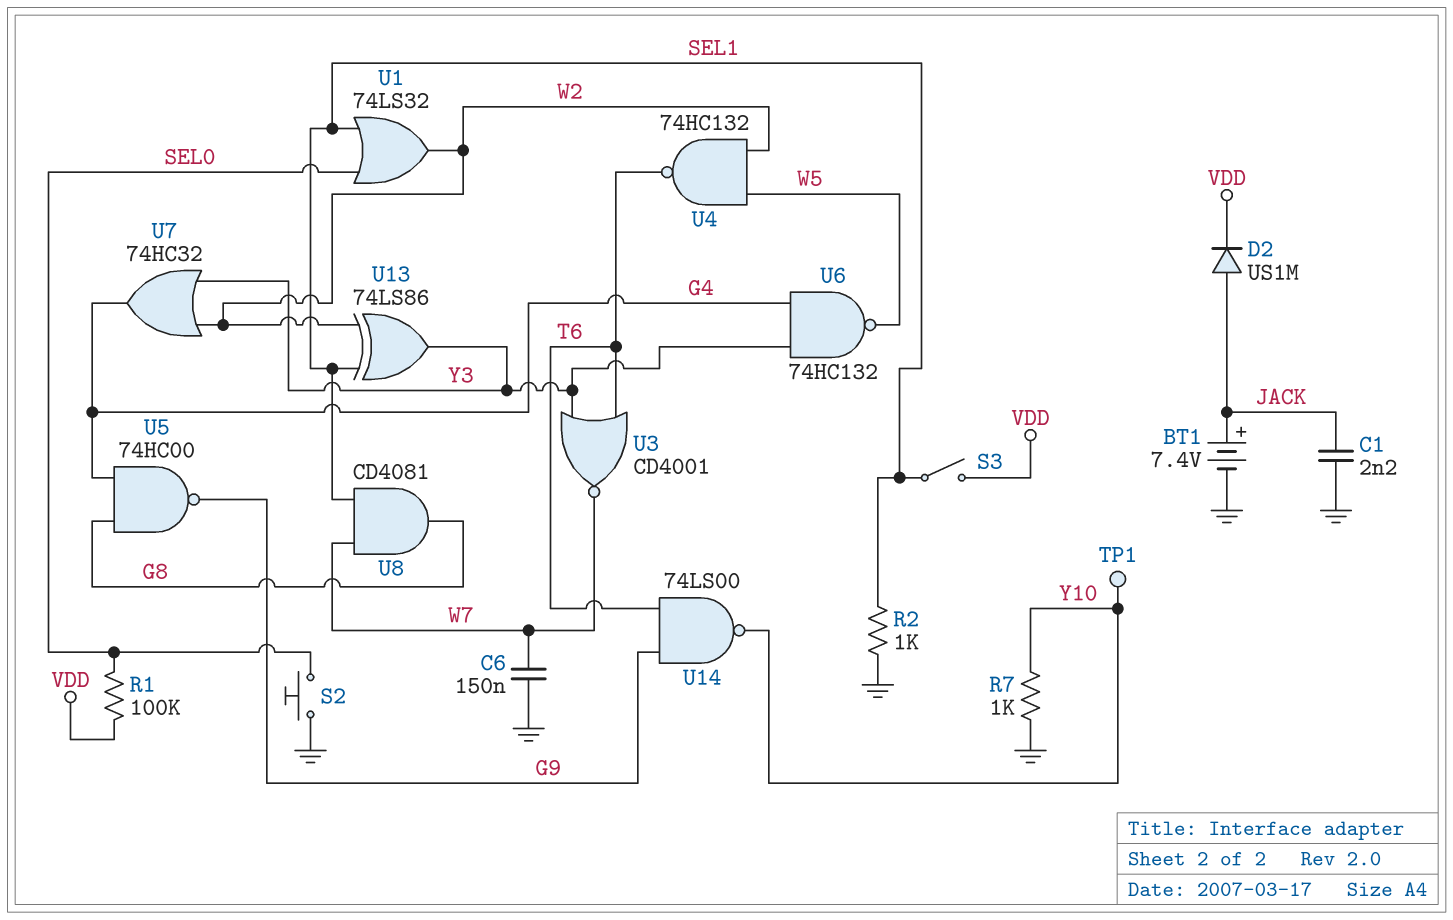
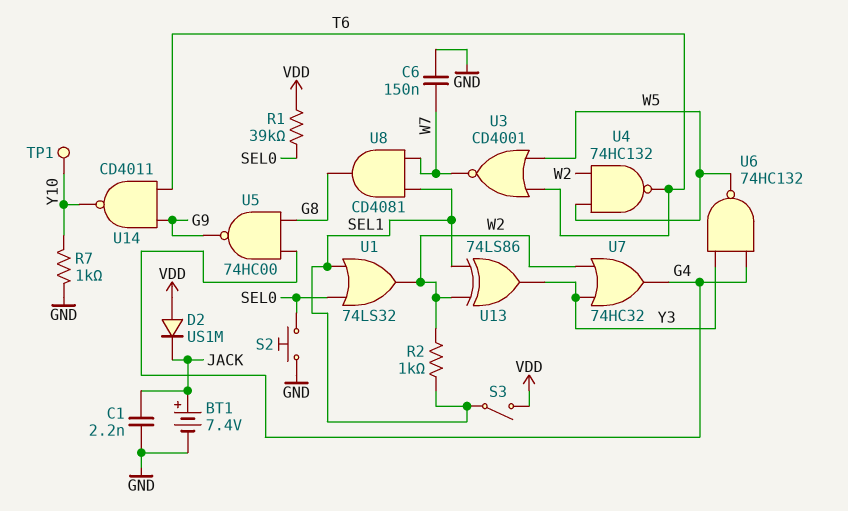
D2: diode US1M (A JACK, K VDD) -> diode US1M (A VDD, K JACK)
R1: 100k (SEL0, VDD) -> 39k (SEL0, VDD)
R2: 1k (GND, SEL1) -> 1k (SEL1, W2)
U3: NOR CD4001 (in T6, in Y3, out W7) -> NOR CD4001 (in T6, in W5, out W7)
U14: NAND 74LS00 (in G9, in T6, out Y10) -> NAND CD4011 (in G9, in T6, out Y10)

